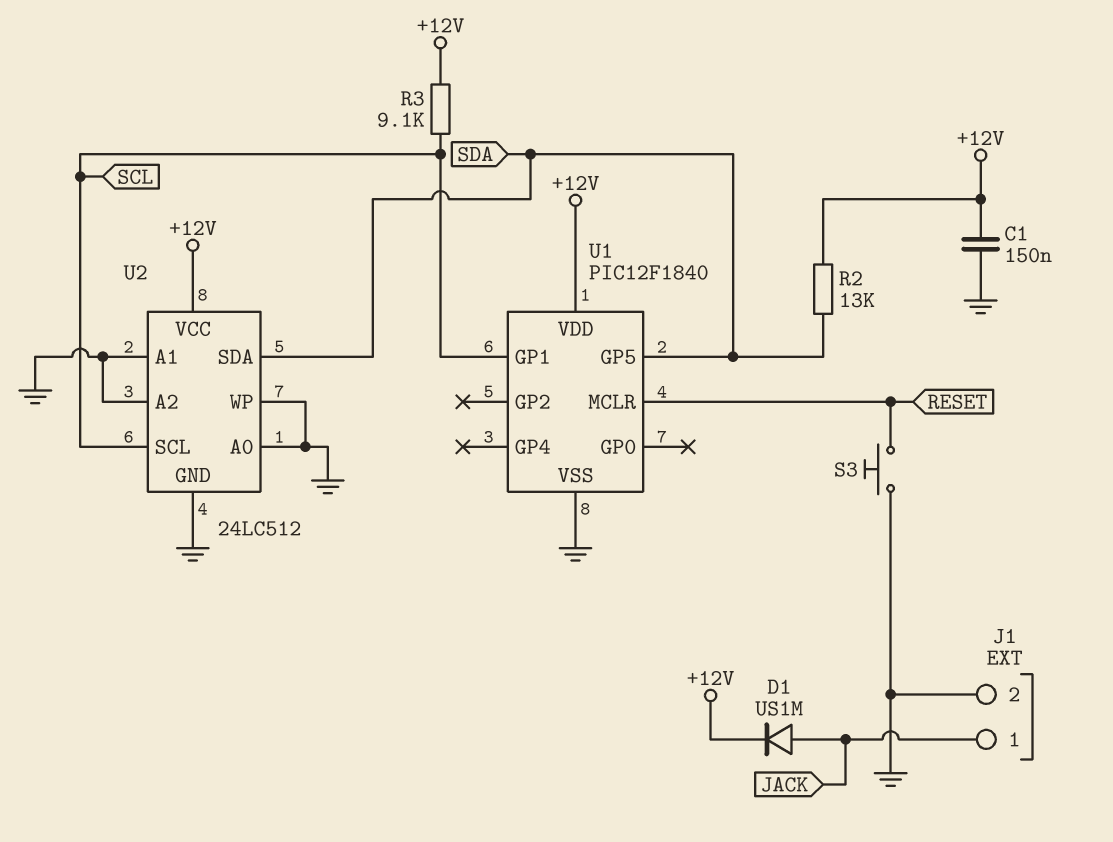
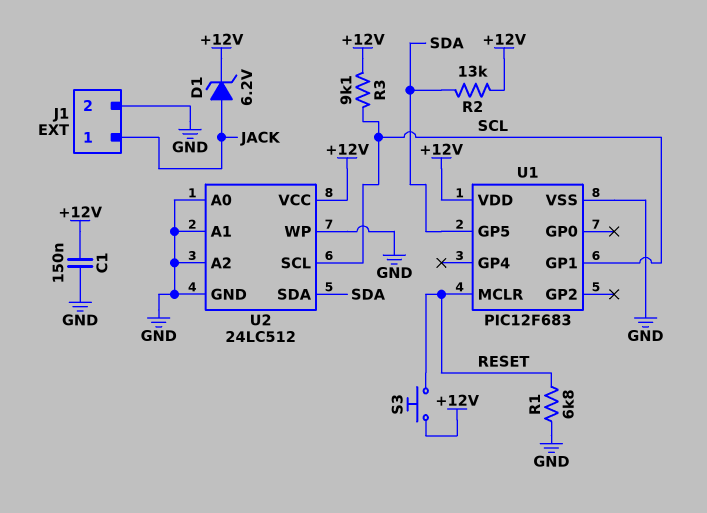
D1: diode US1M (A JACK, K +12V) -> zener 6.2V (A JACK, K +12V)
R1: none -> 6.8k (GND, RESET)
S3: button (GND, RESET) -> button (+12V, RESET)
U1: PIC12F1840 -> PIC12F683

